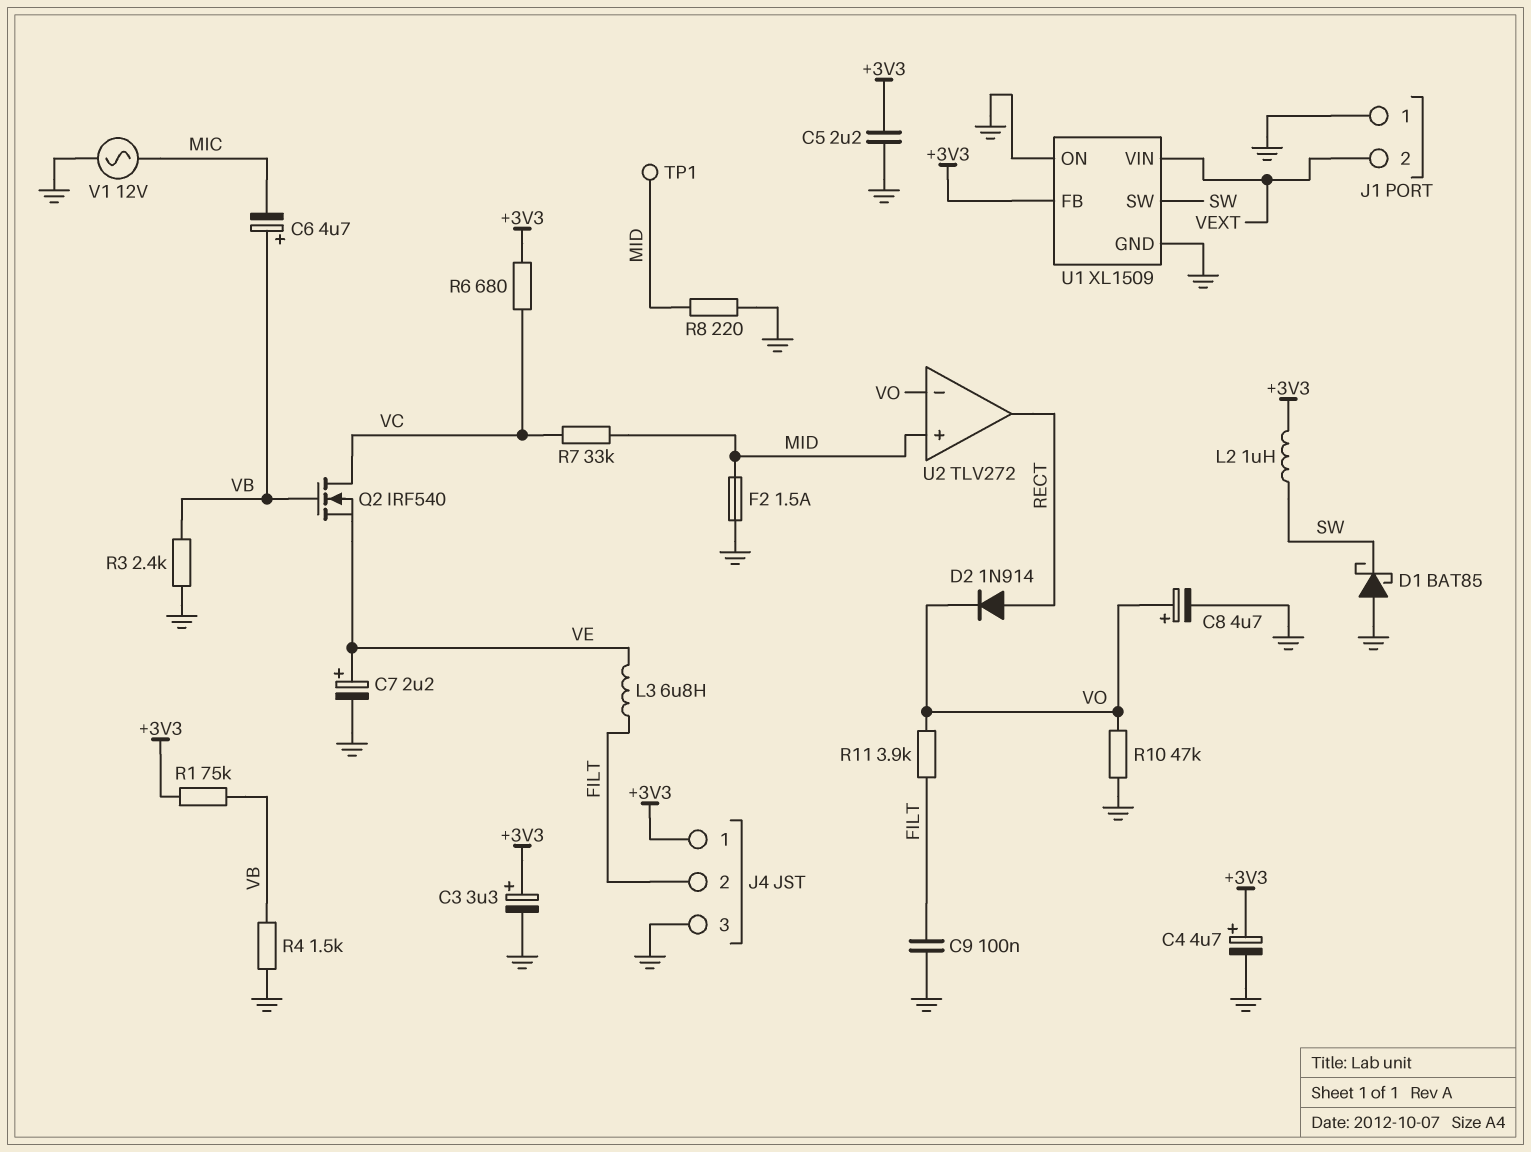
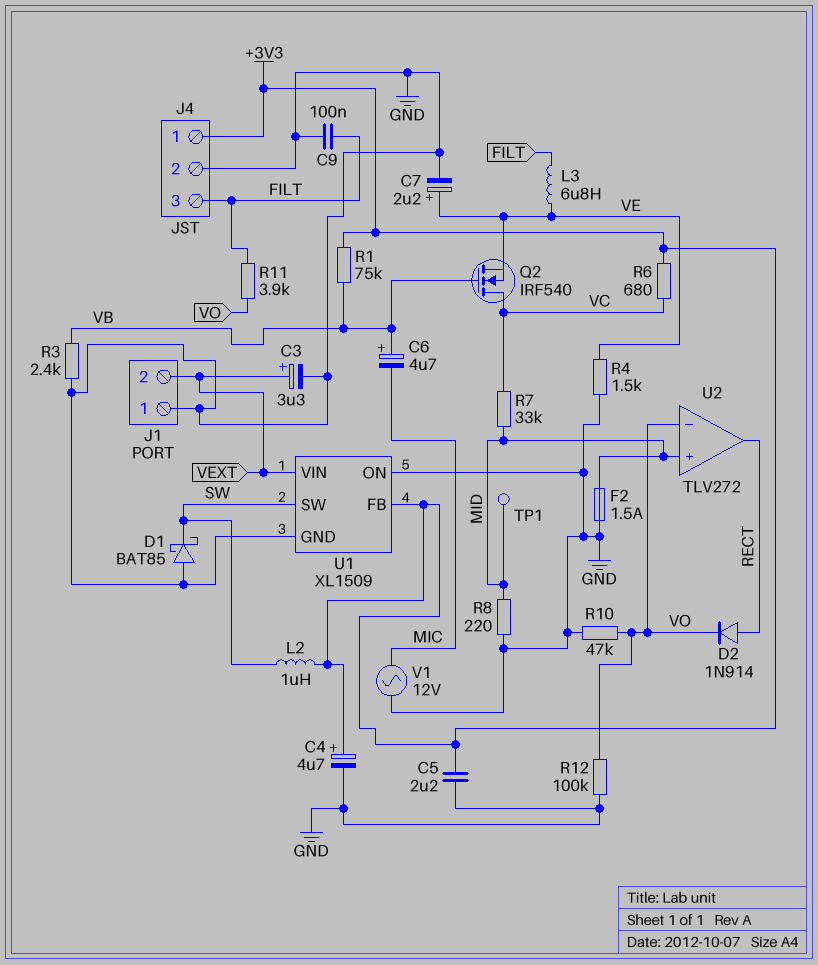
C3: 3.3uF (plus +3V3, minus GND) -> 3.3uF (plus VEXT, minus GND)
C8: 4.7uF (plus VO, minus GND) -> none
J4 pin 2: FILT -> GND
J4 pin 3: GND -> FILT
R4: 1.5k (GND, VB) -> 1.5k (GND, VE)
R12: none -> 100k (GND, VO)

